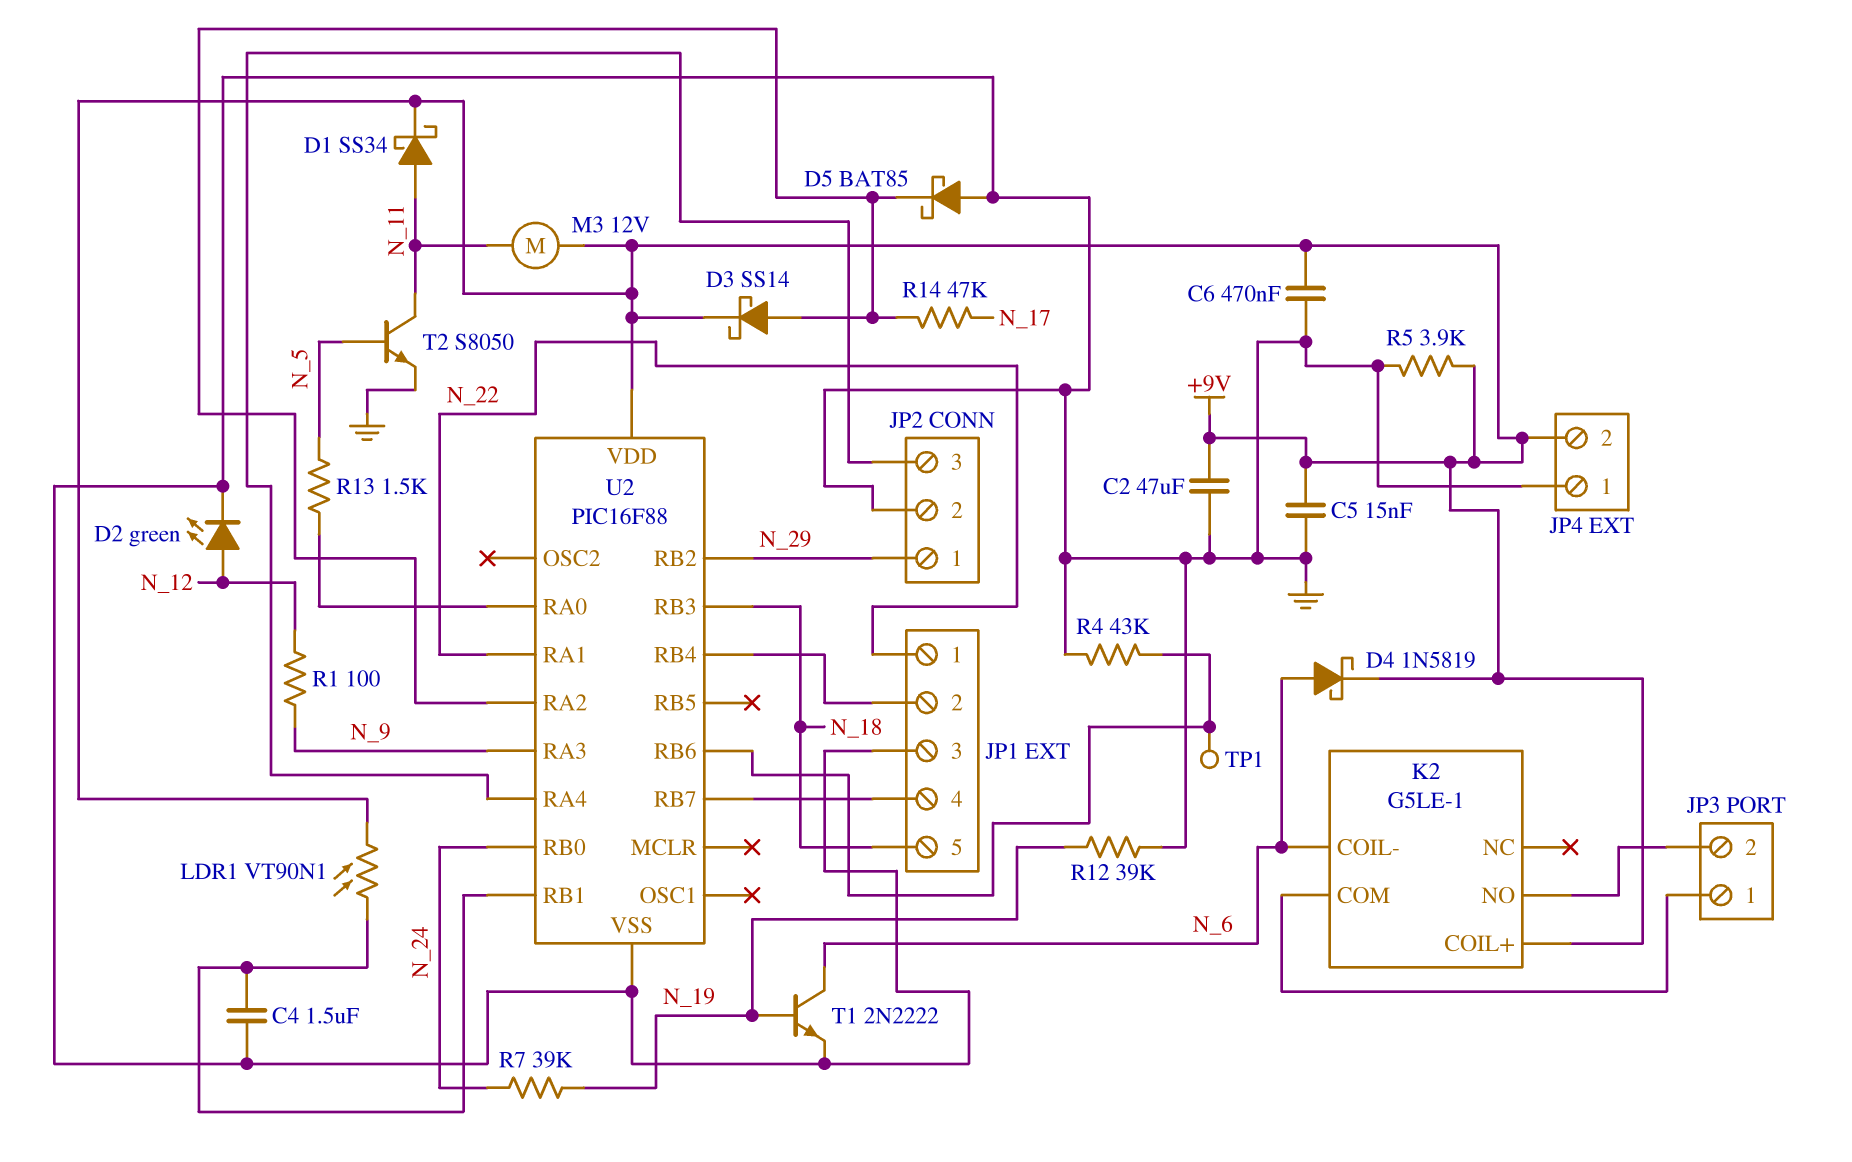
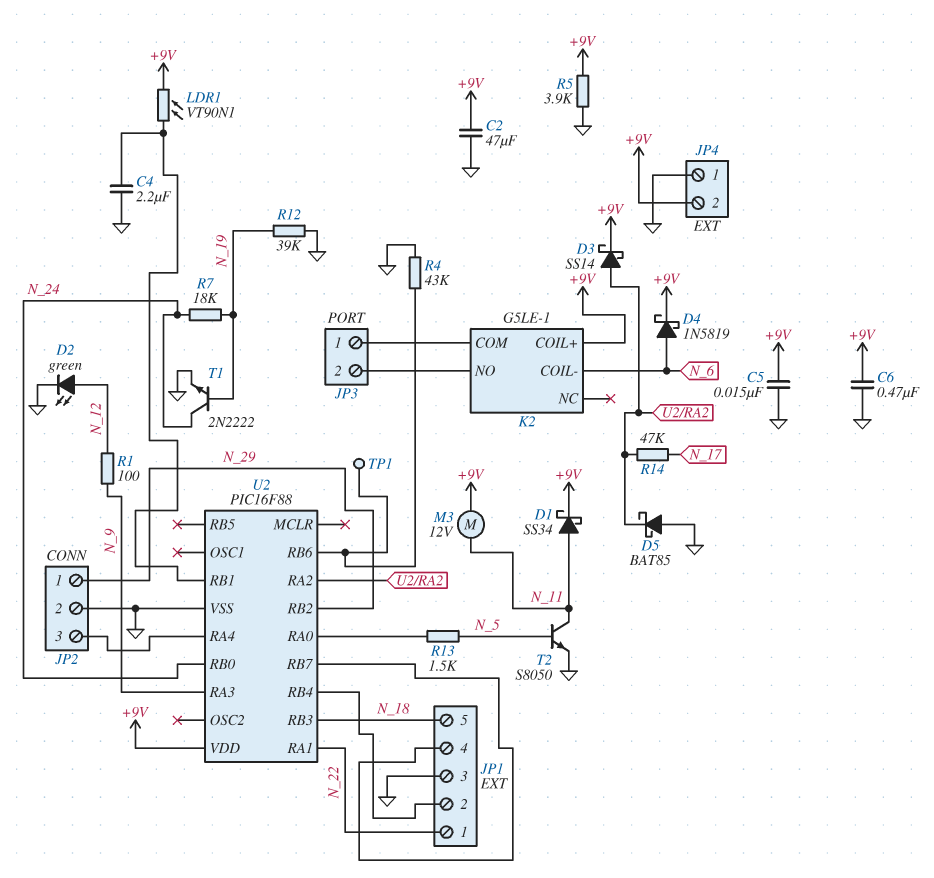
C4: 1.5uF (GND, U2/RB1) -> 2.2uF (GND, U2/RB1)
R7: 39k (N_19, N_24) -> 18k (N_19, N_24)
T1: NPN 2N2222 (B N_19, C N_6, E GND) -> NPN 2N2222 (B N_19, C N_24, E GND)

